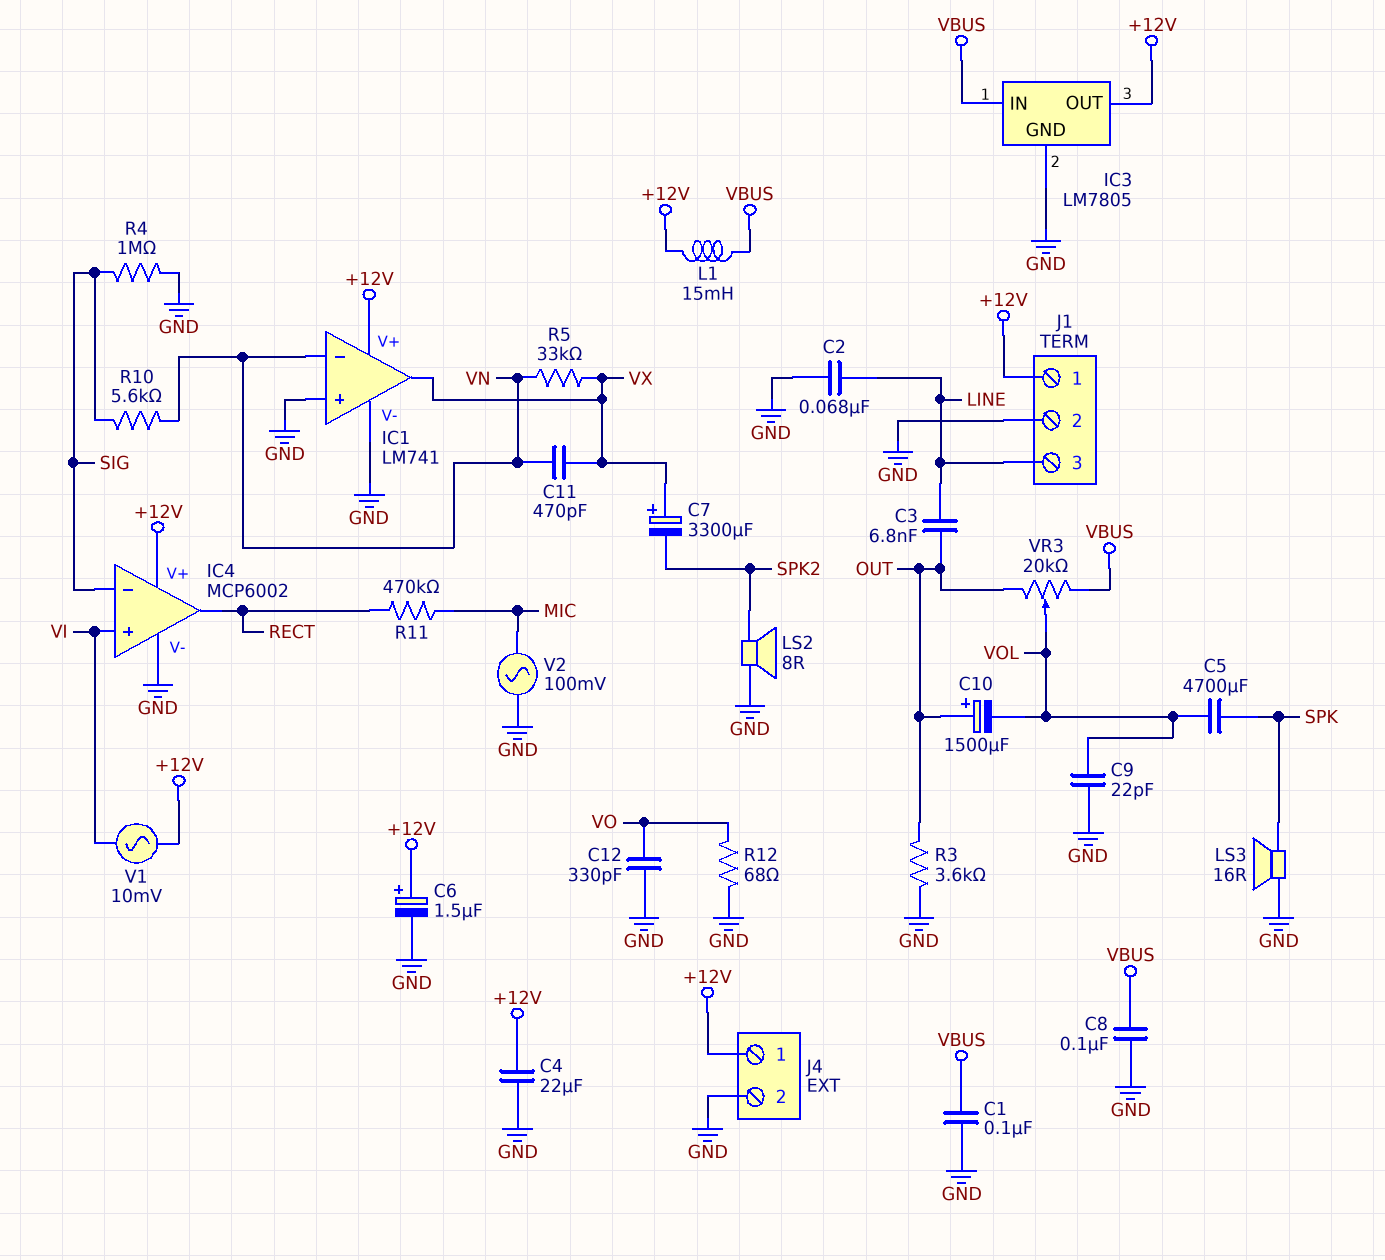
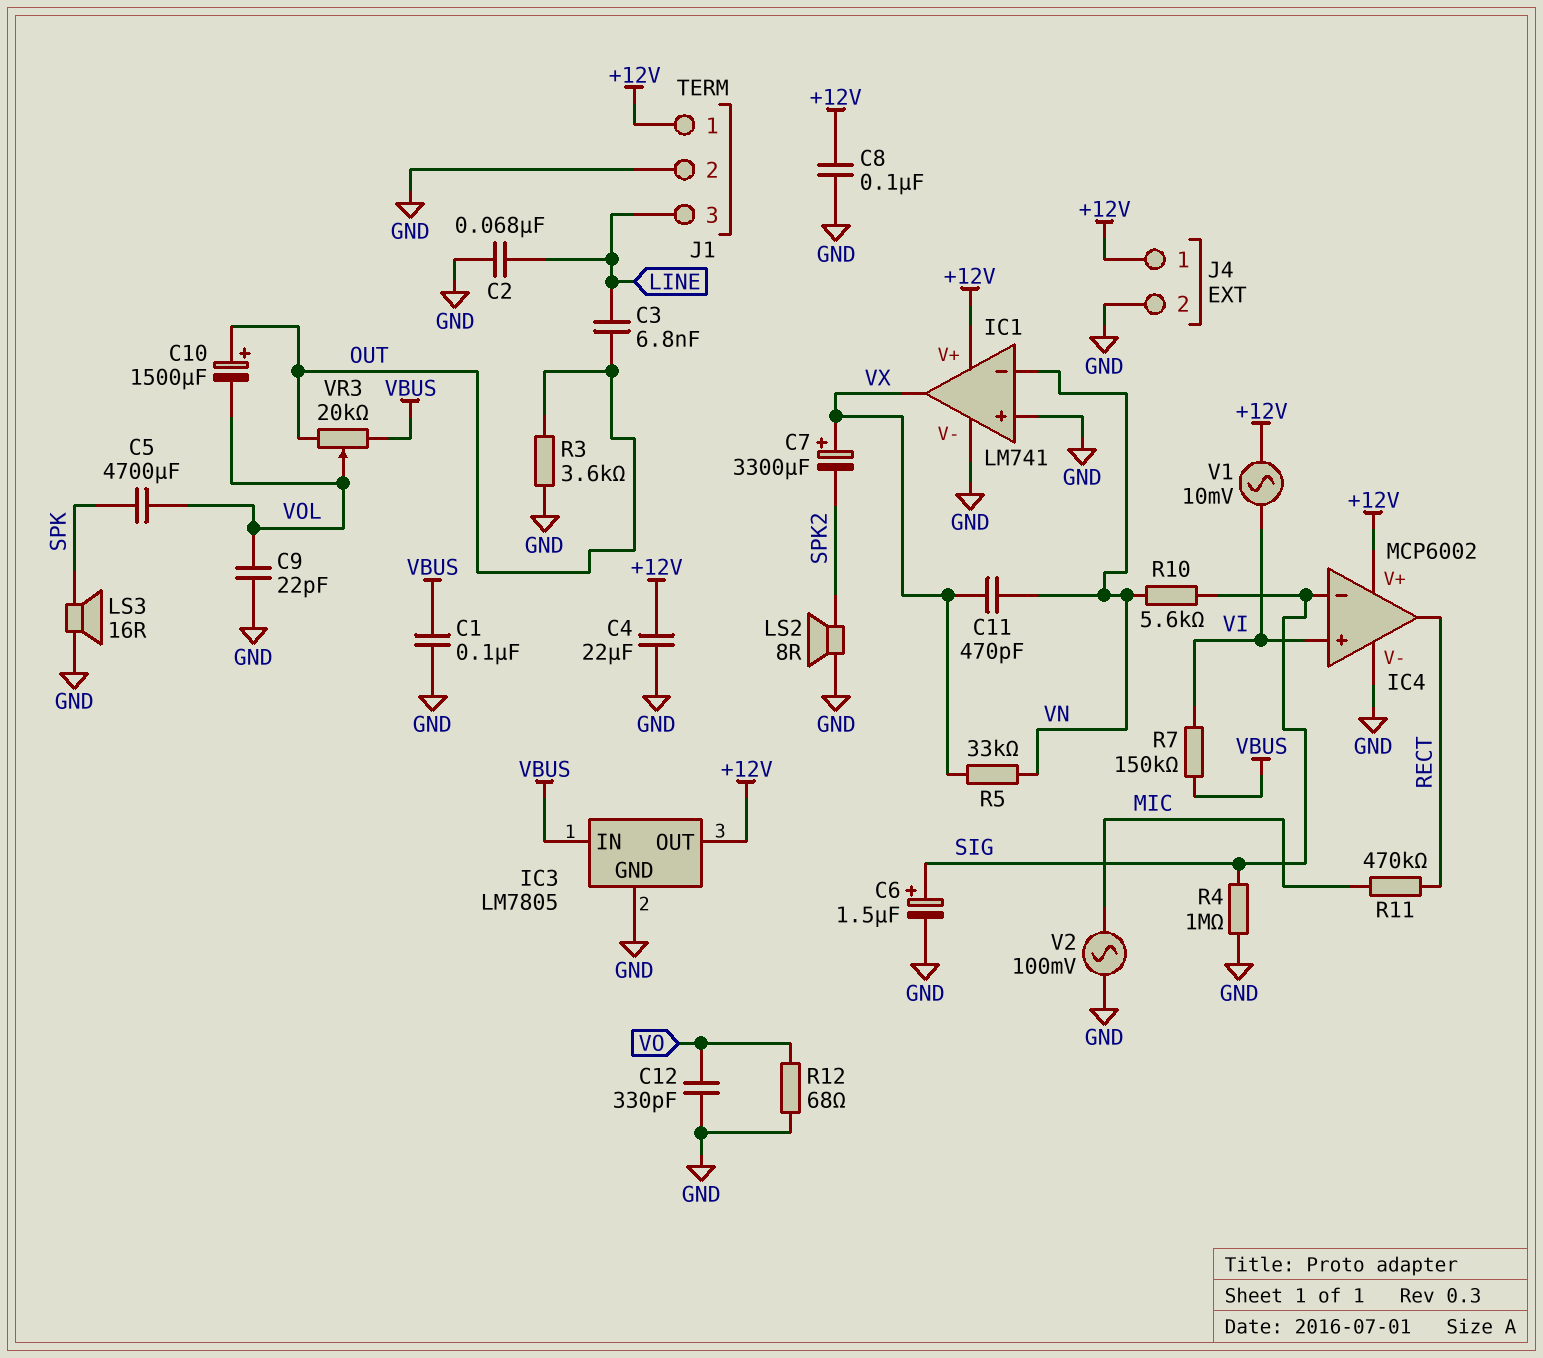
C6: 1.5uF (plus +12V, minus GND) -> 1.5uF (plus SIG, minus GND)
C8: 100nF (GND, VBUS) -> 100nF (+12V, GND)
L1: 15mH (+12V, VBUS) -> none
R7: none -> 150k (VBUS, VI)

